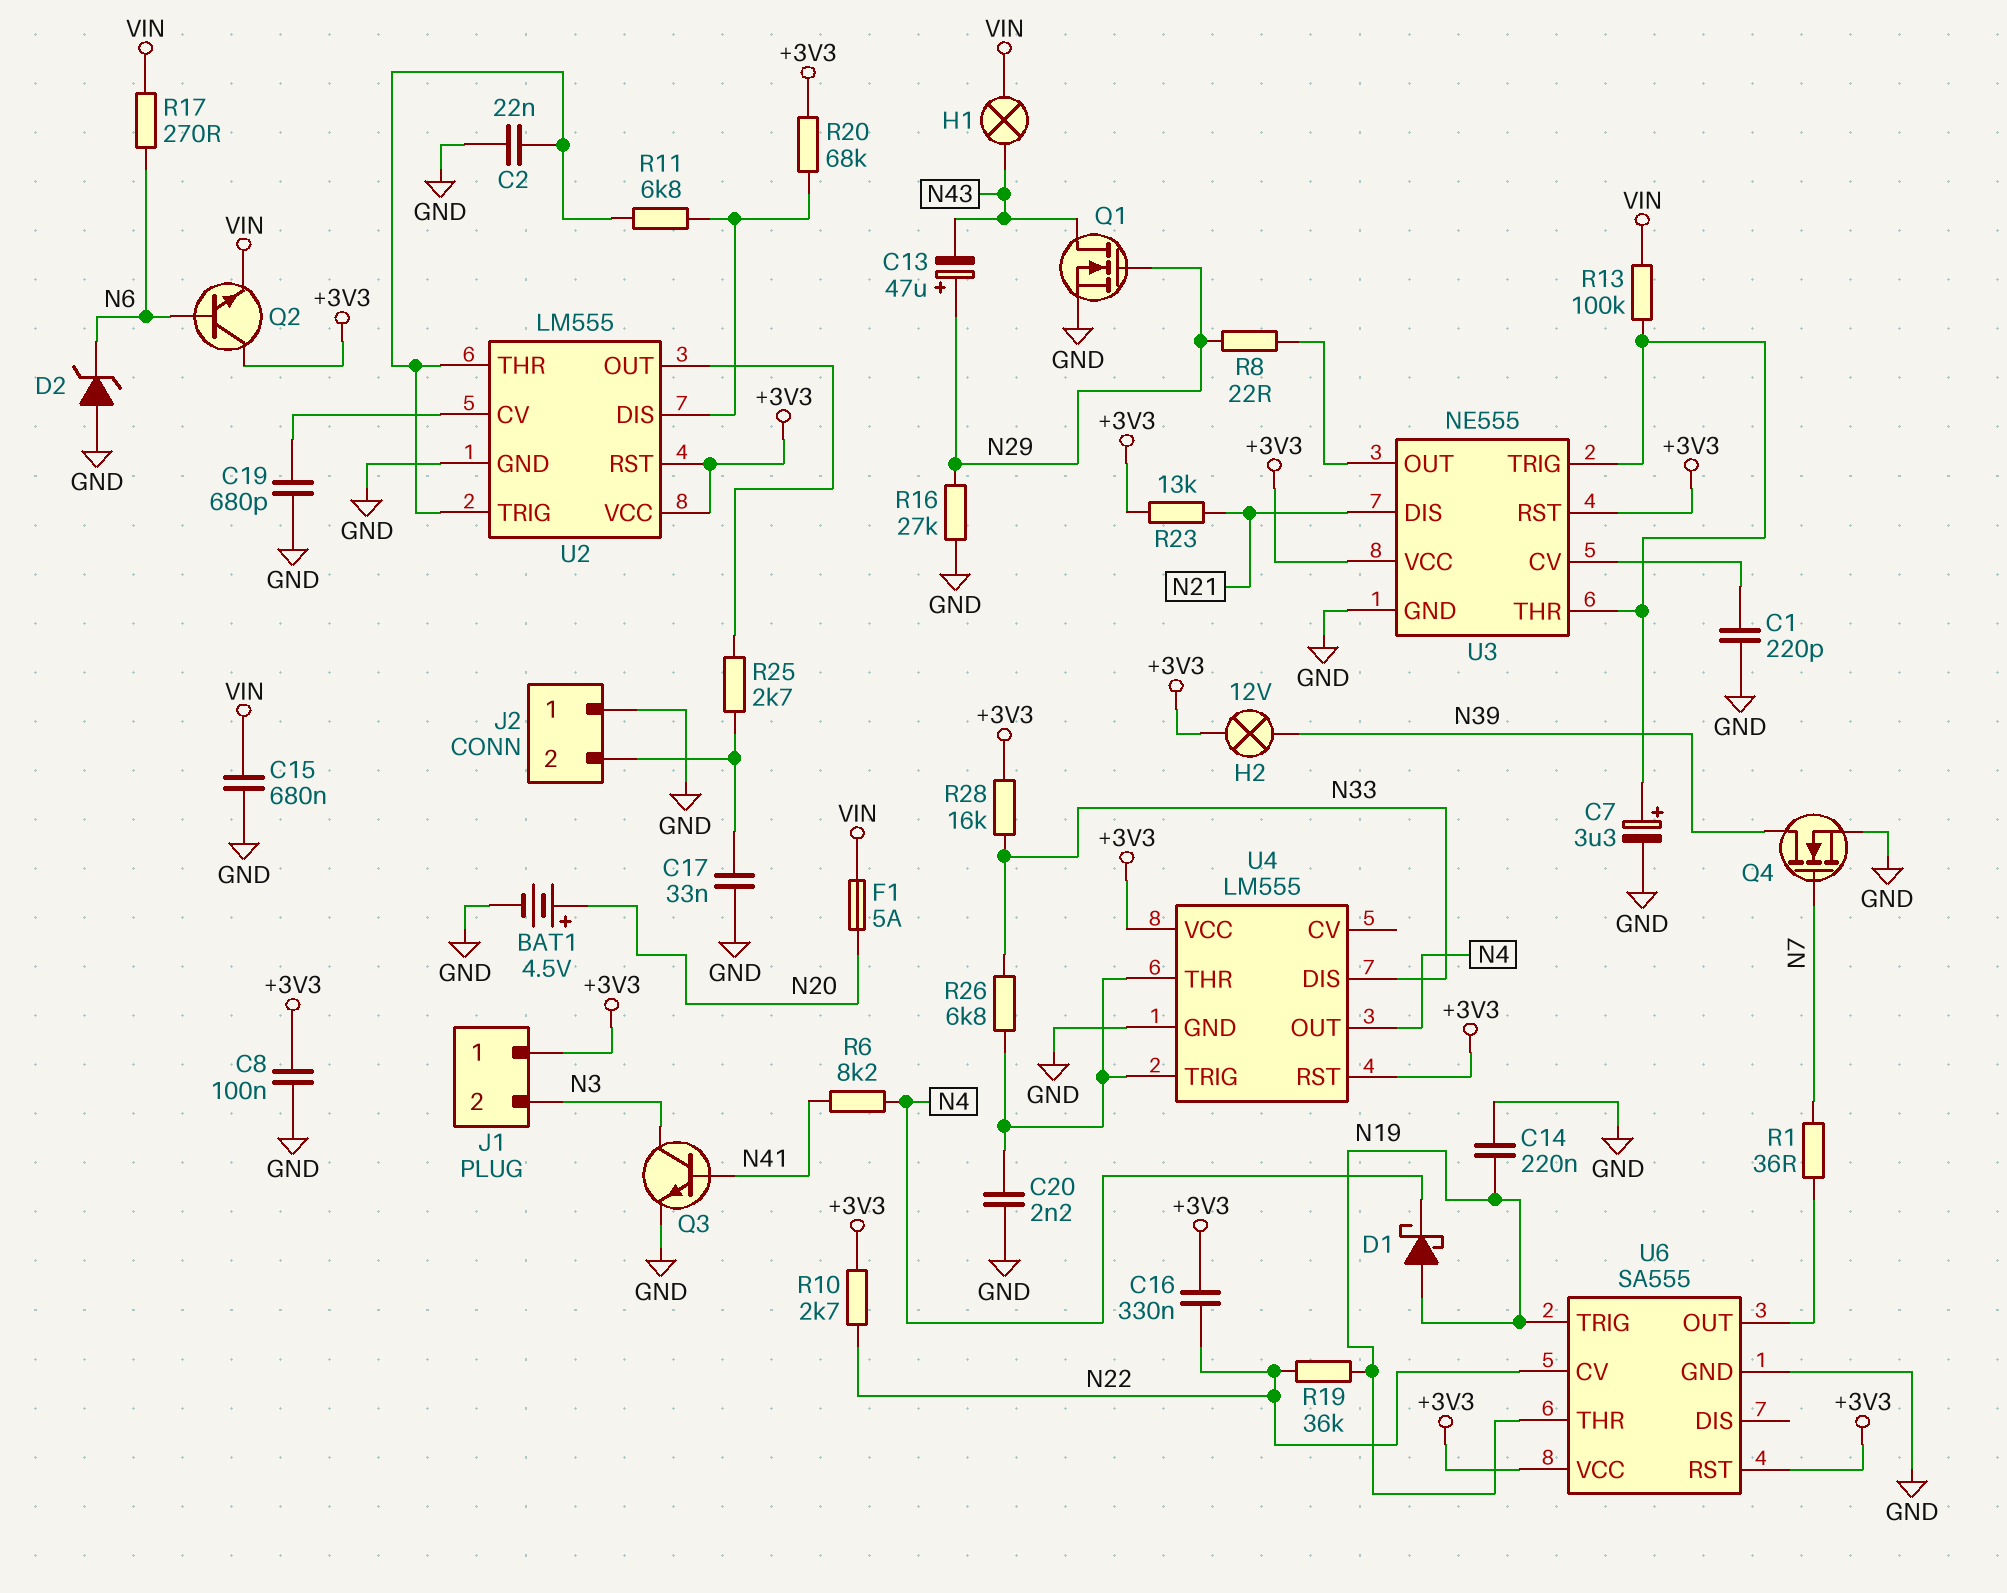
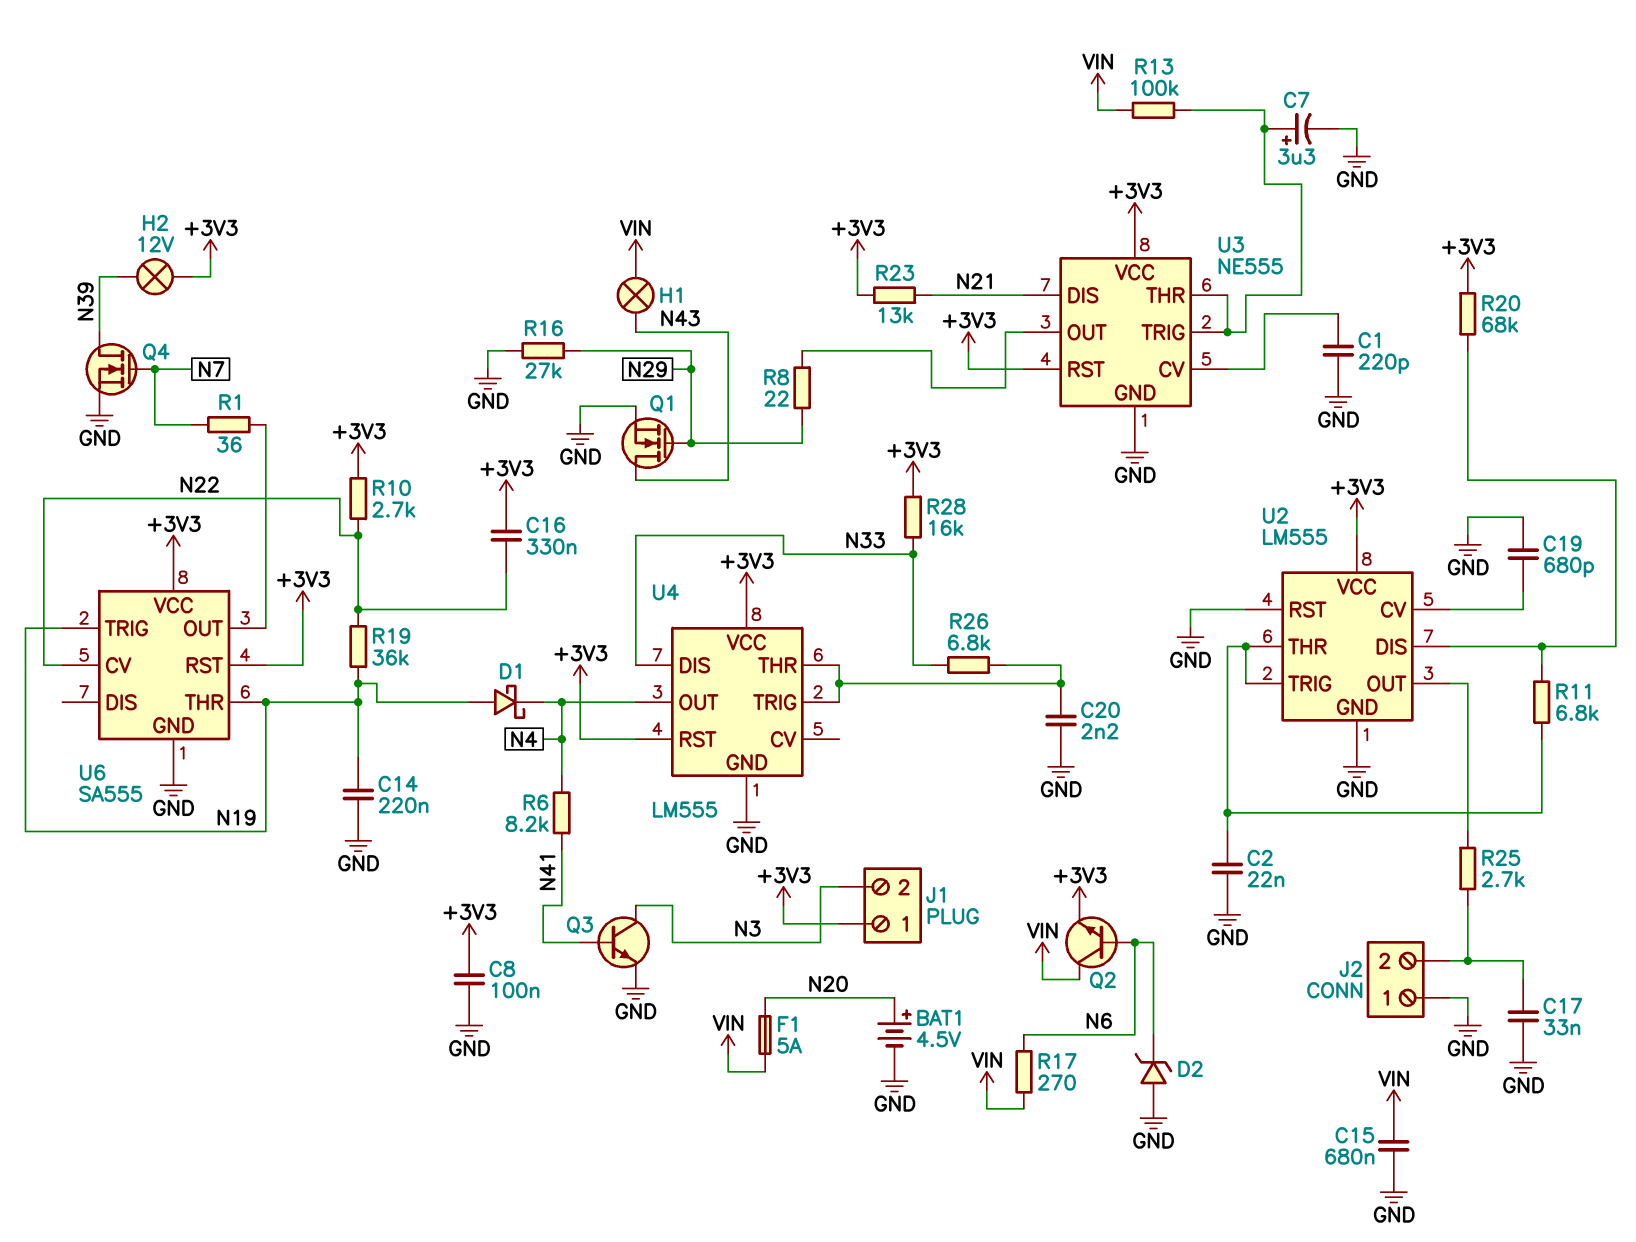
C13: 47uF (plus N29, minus N43) -> none
Q2: NPN (B N6, C +3V3, E VIN) -> NPN (B N6, C VIN, E +3V3)
U2 pin RST: +3V3 -> GND

